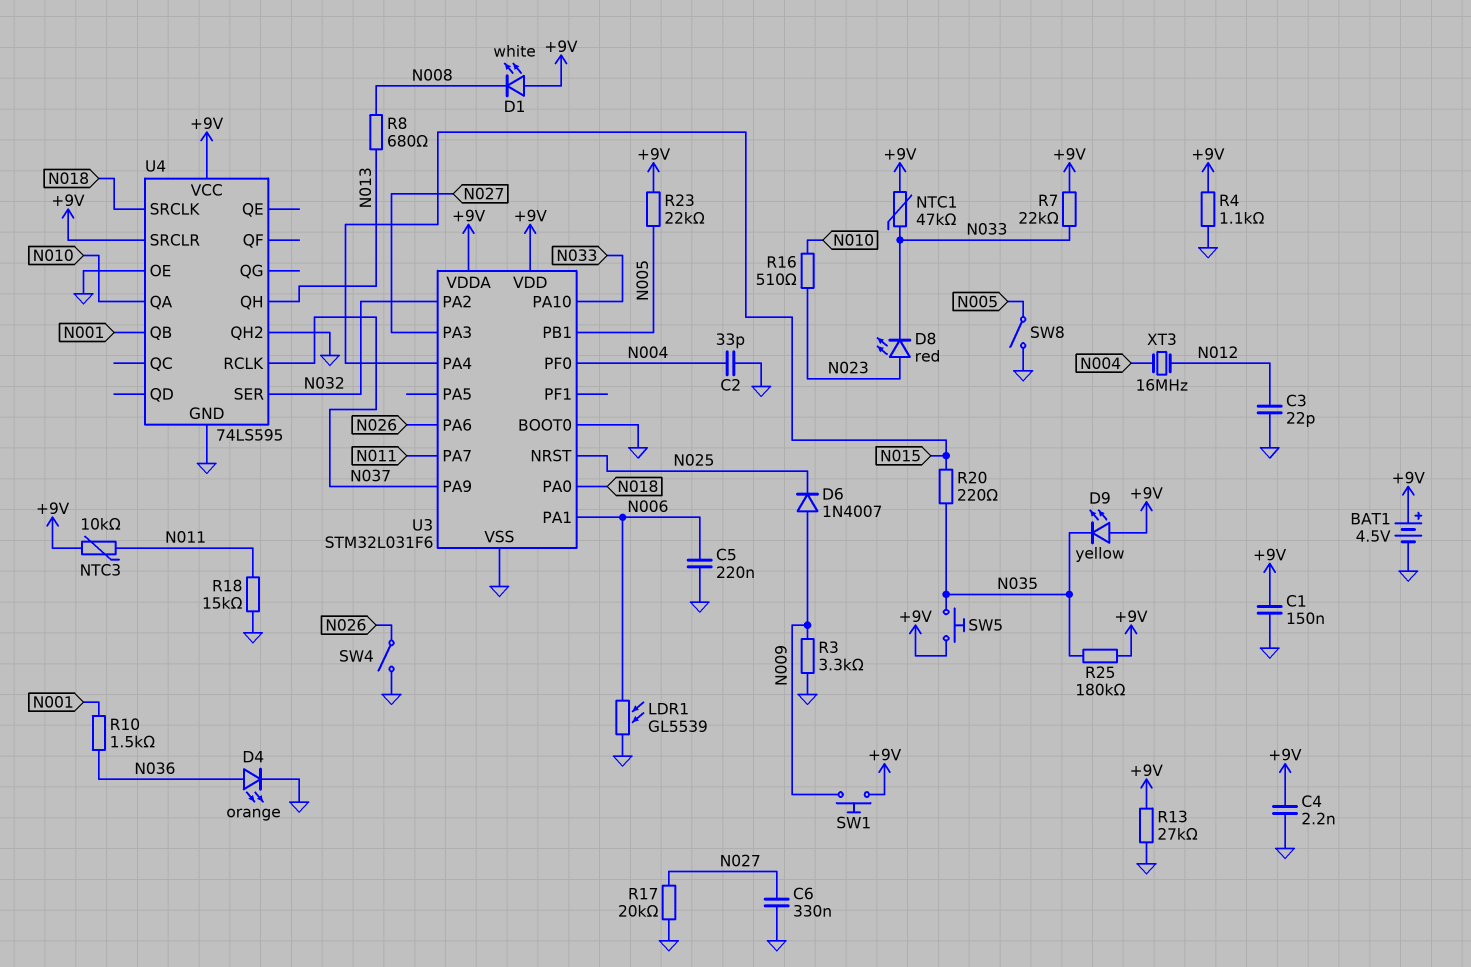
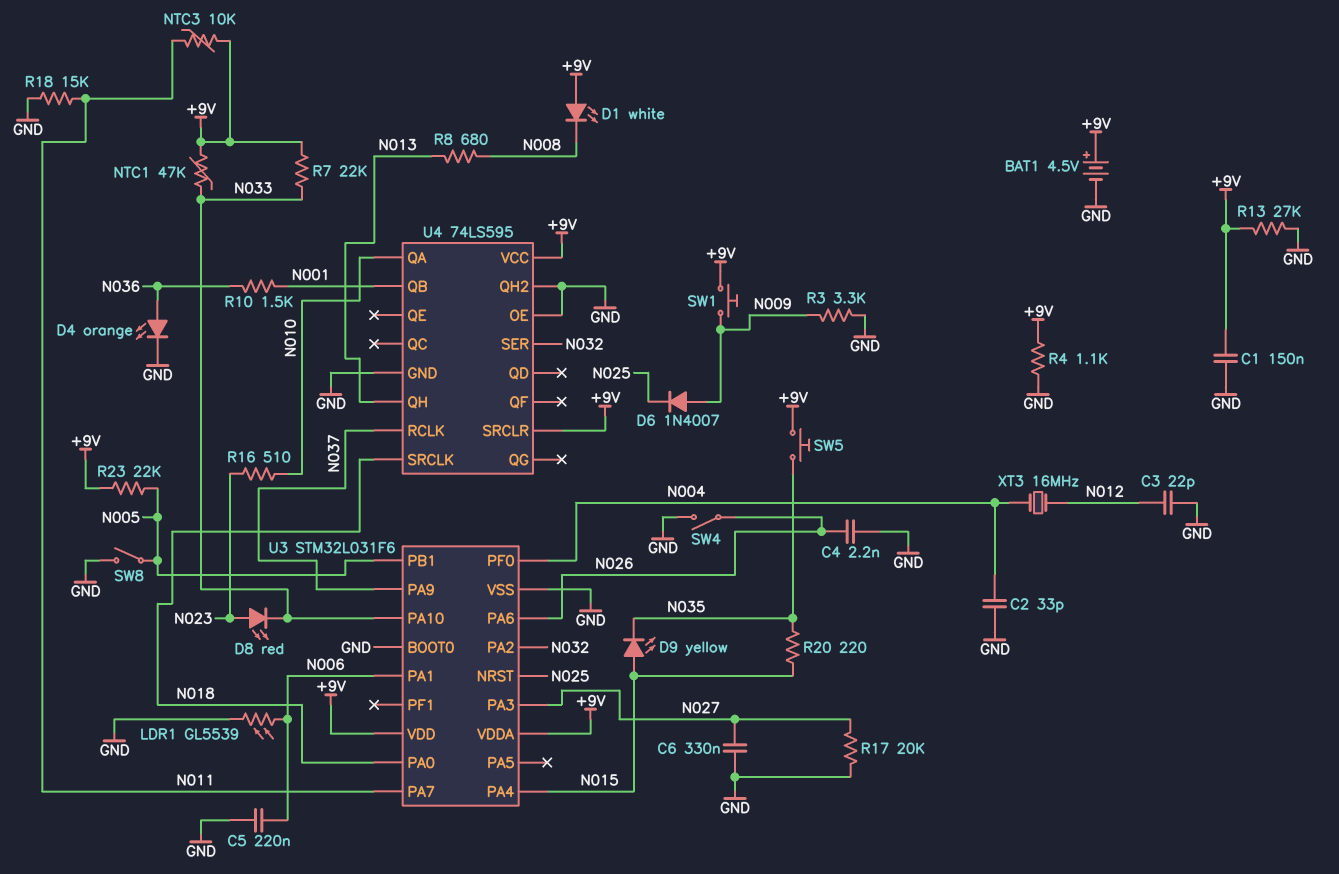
C4: 2.2nF (+9V, GND) -> 2.2nF (GND, N026)
D9: LED yellow (A +9V, K N035) -> LED yellow (A N015, K N035)
R25: 180k (+9V, N035) -> none

